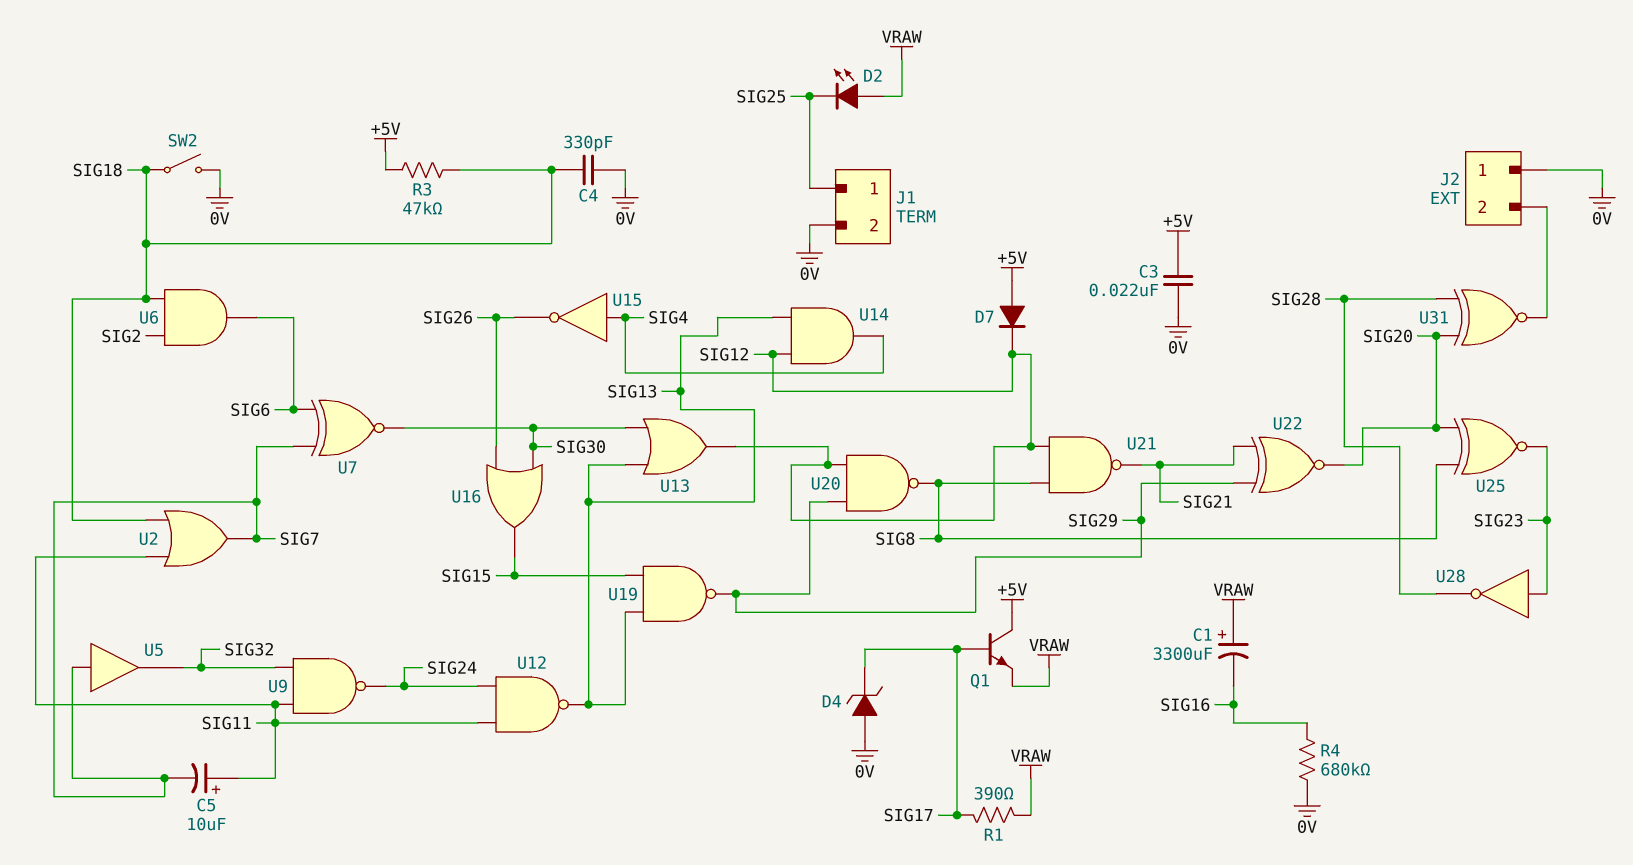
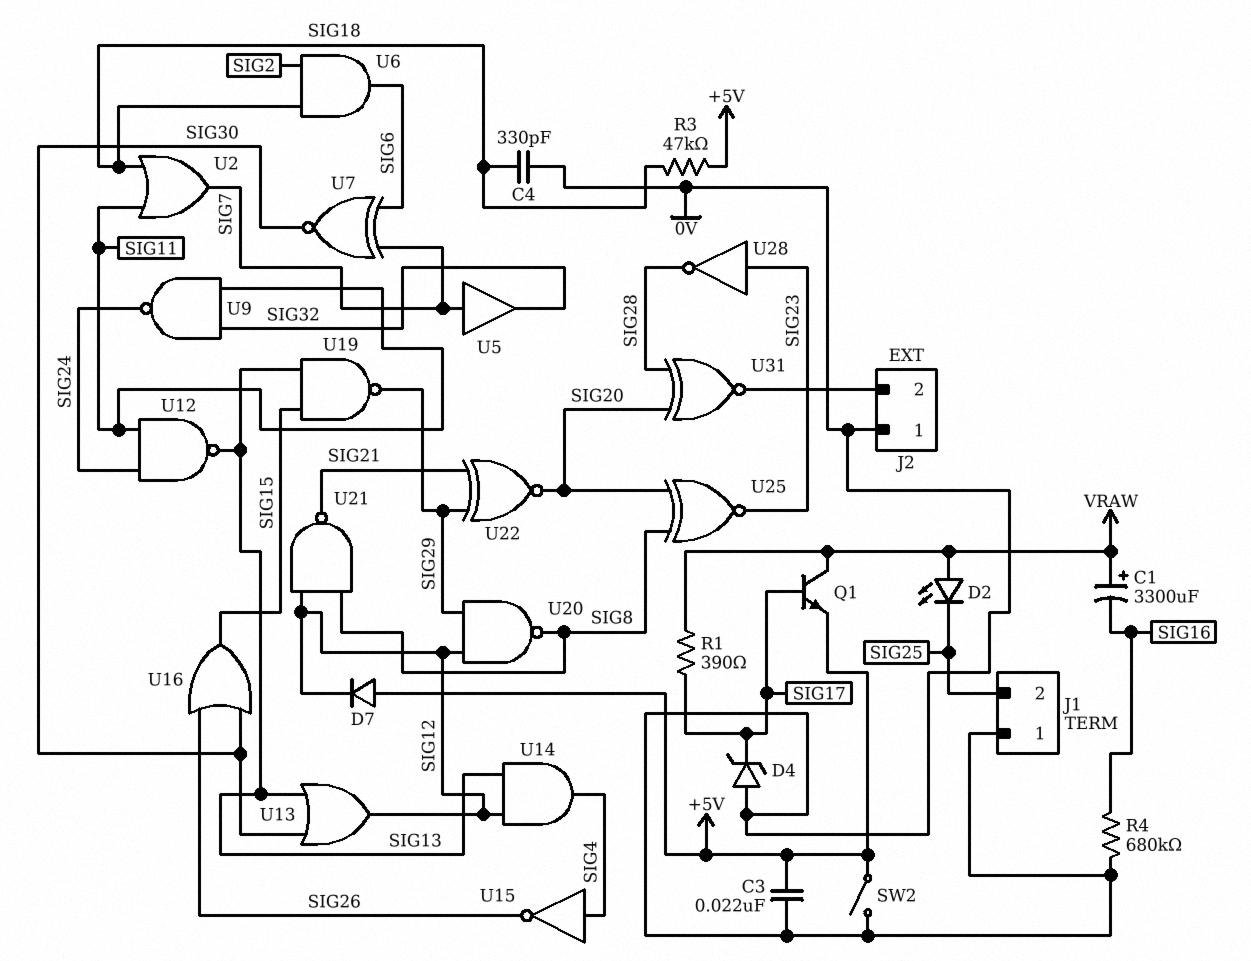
C5: 10uF (plus SIG11, minus SIG7) -> none
J1 pin 1: SIG25 -> 0V
J1 pin 2: 0V -> SIG25
Q1: NPN (B SIG17, C +5V, E VRAW) -> NPN (B SIG17, C VRAW, E +5V)
SW2: switch (0V, SIG18) -> switch (+5V, 0V)

